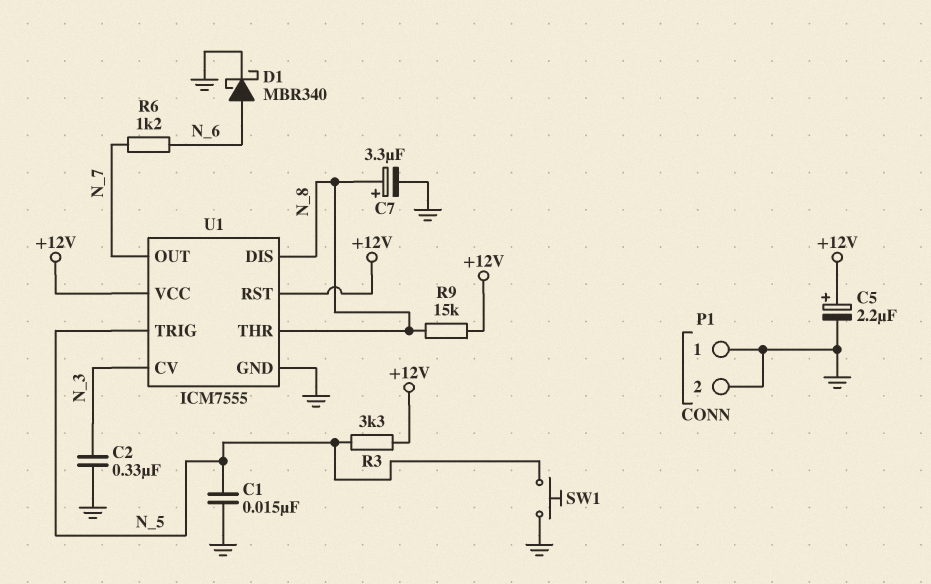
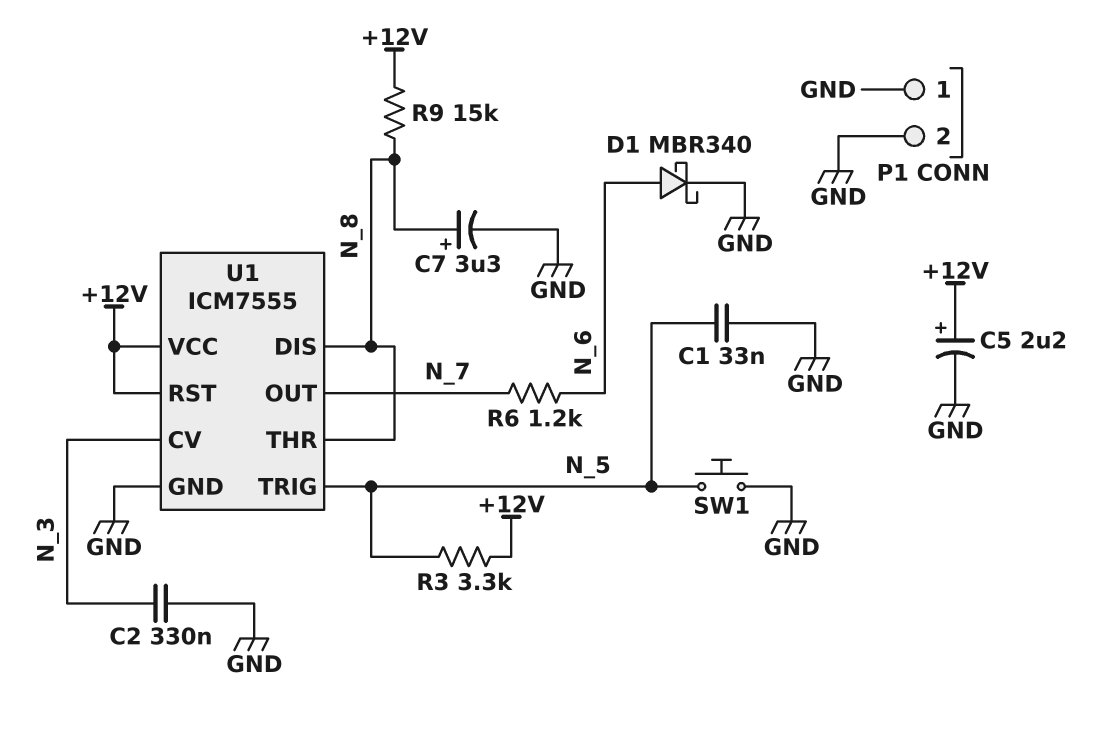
C1: 15nF (GND, N_5) -> 33nF (GND, N_5)

